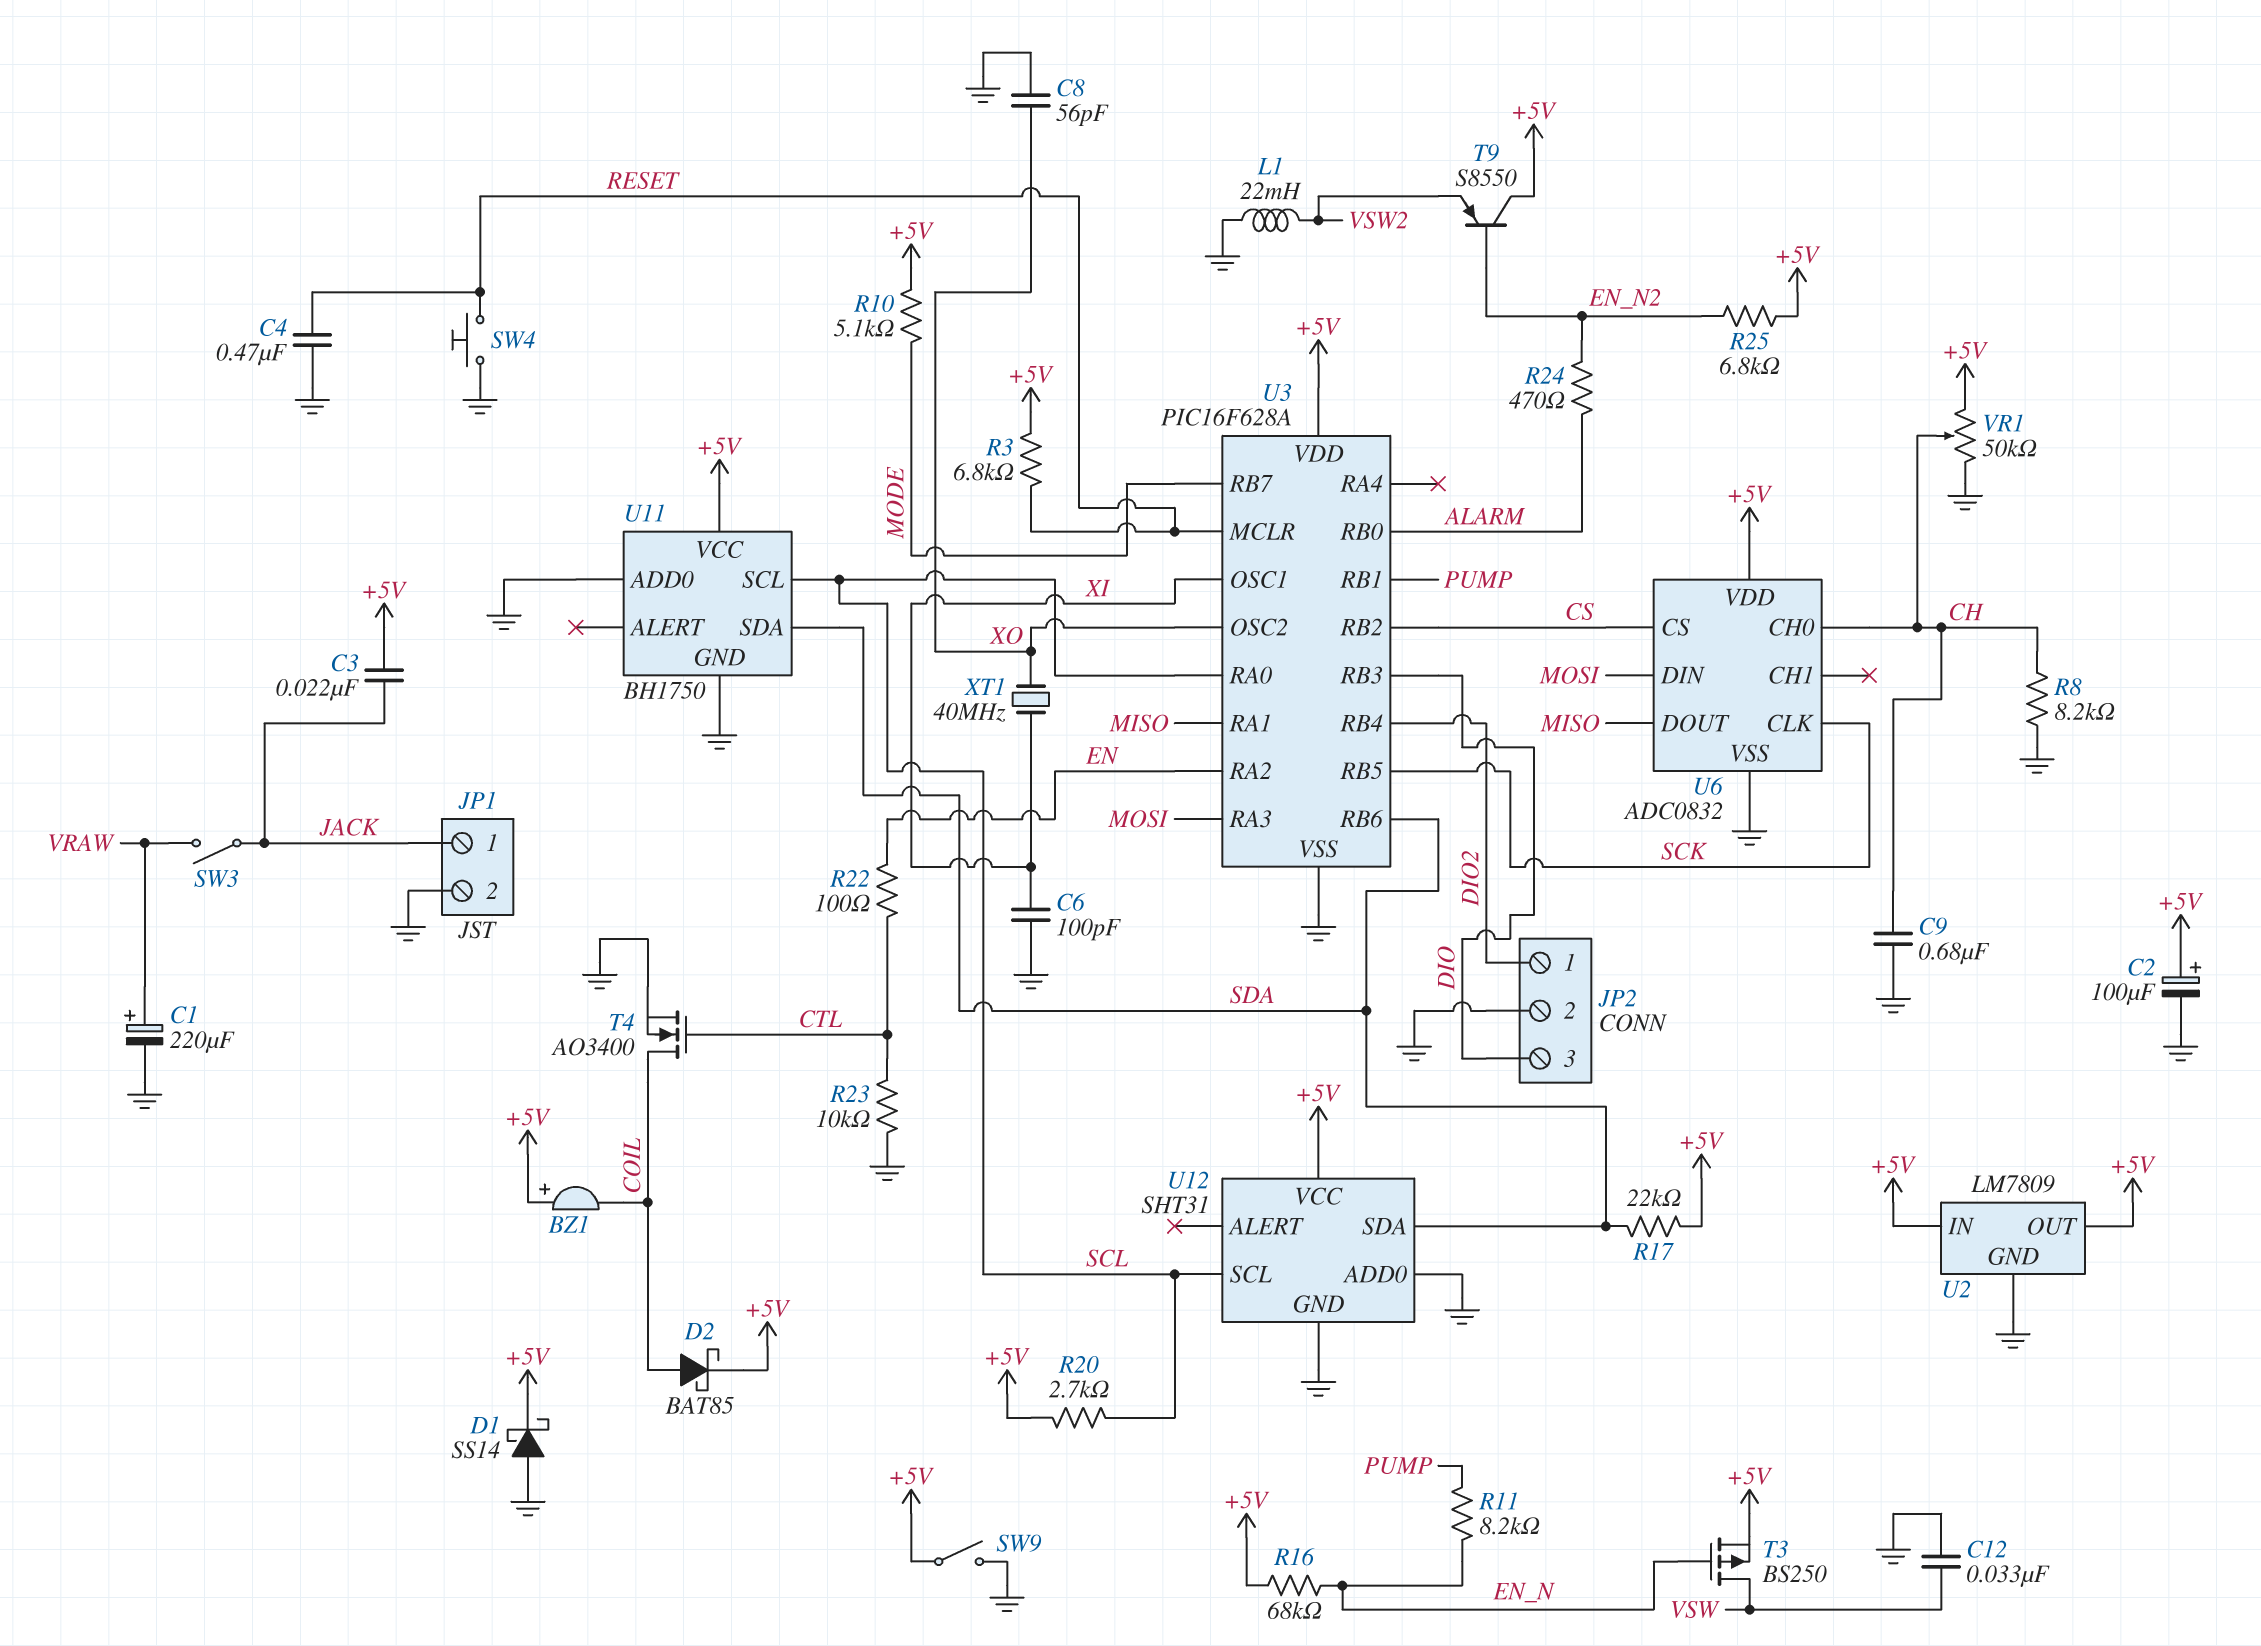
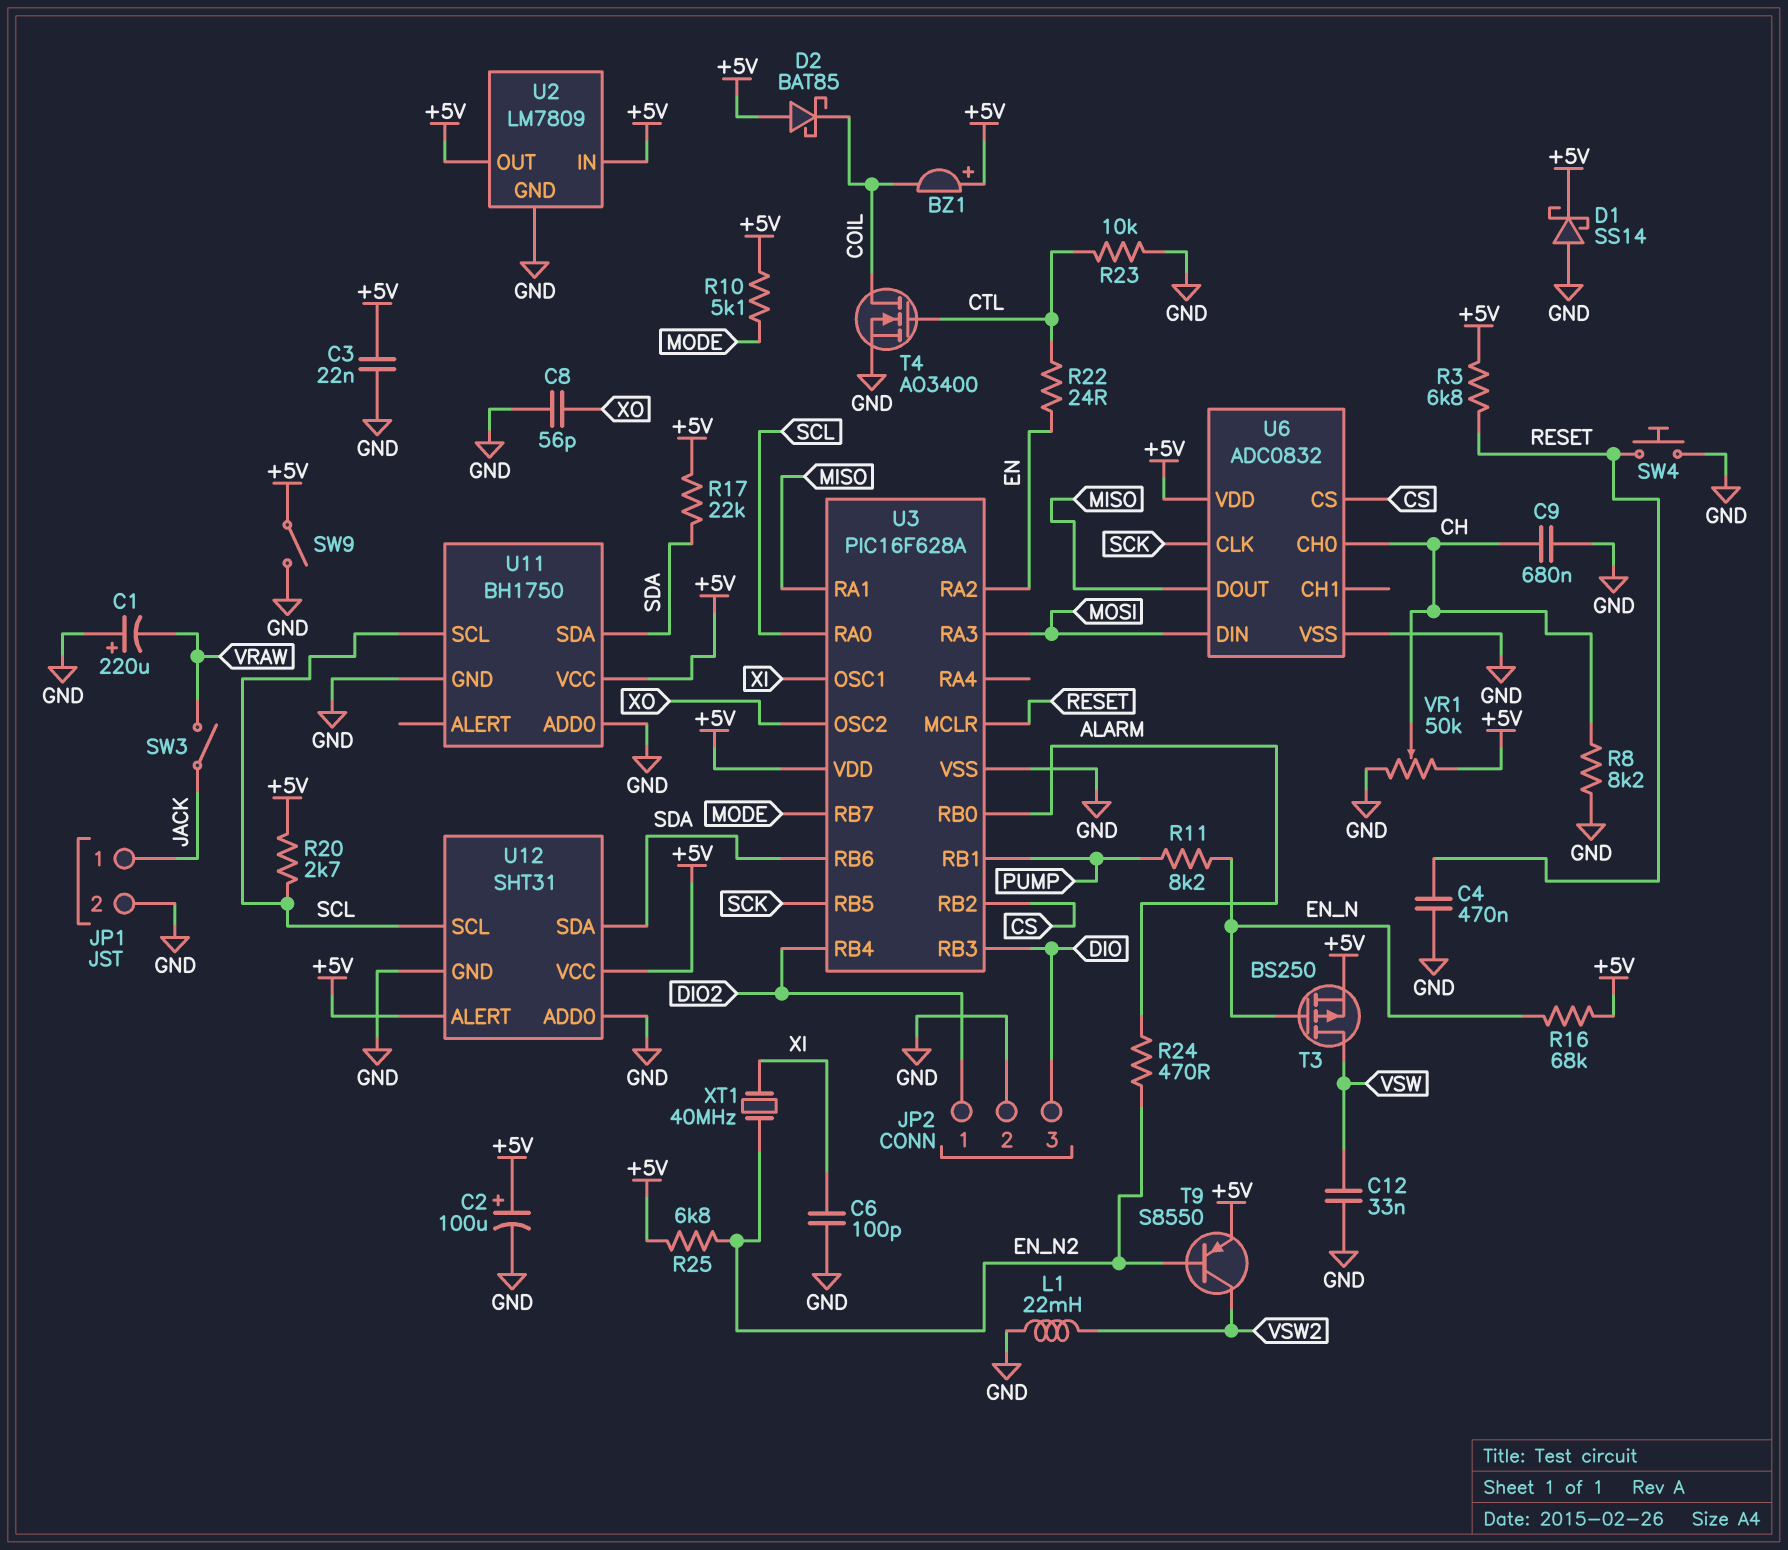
C1: 220uF (plus VRAW, minus GND) -> 220uF (plus GND, minus VRAW)
C3: 22nF (+5V, JACK) -> 22nF (+5V, GND)
D2: schottky BAT85 (A COIL, K +5V) -> schottky BAT85 (A +5V, K COIL)
R22: 100 (CTL, EN) -> 24 (CTL, EN)
T9: PNP S8550 (B EN_N2, C +5V, E VSW2) -> PNP S8550 (B EN_N2, C VSW2, E +5V)
U12 pin ALERT: none -> +5V
XT1: 40MHz (XI, XO) -> 40MHz (EN_N2, XI)

